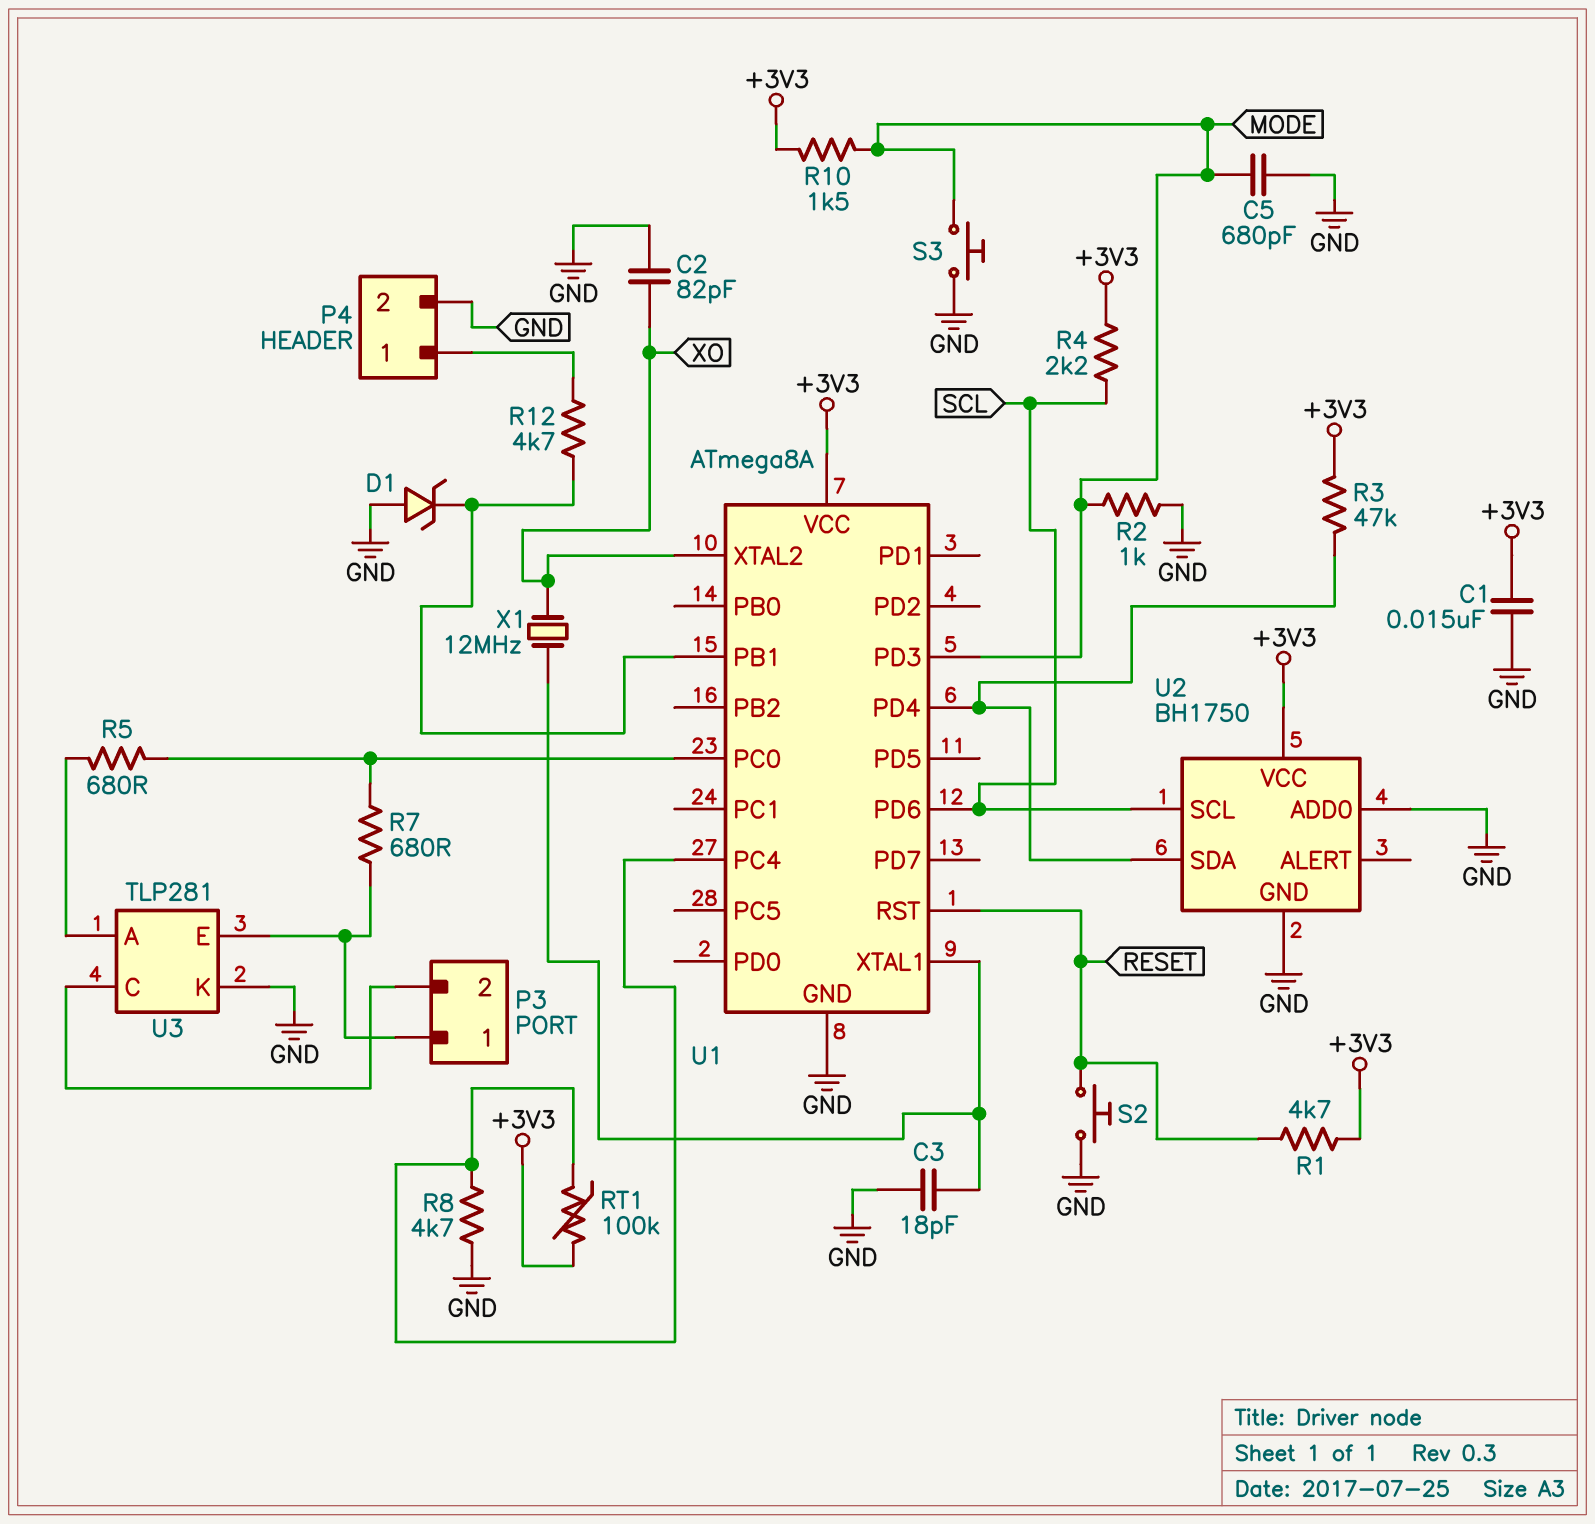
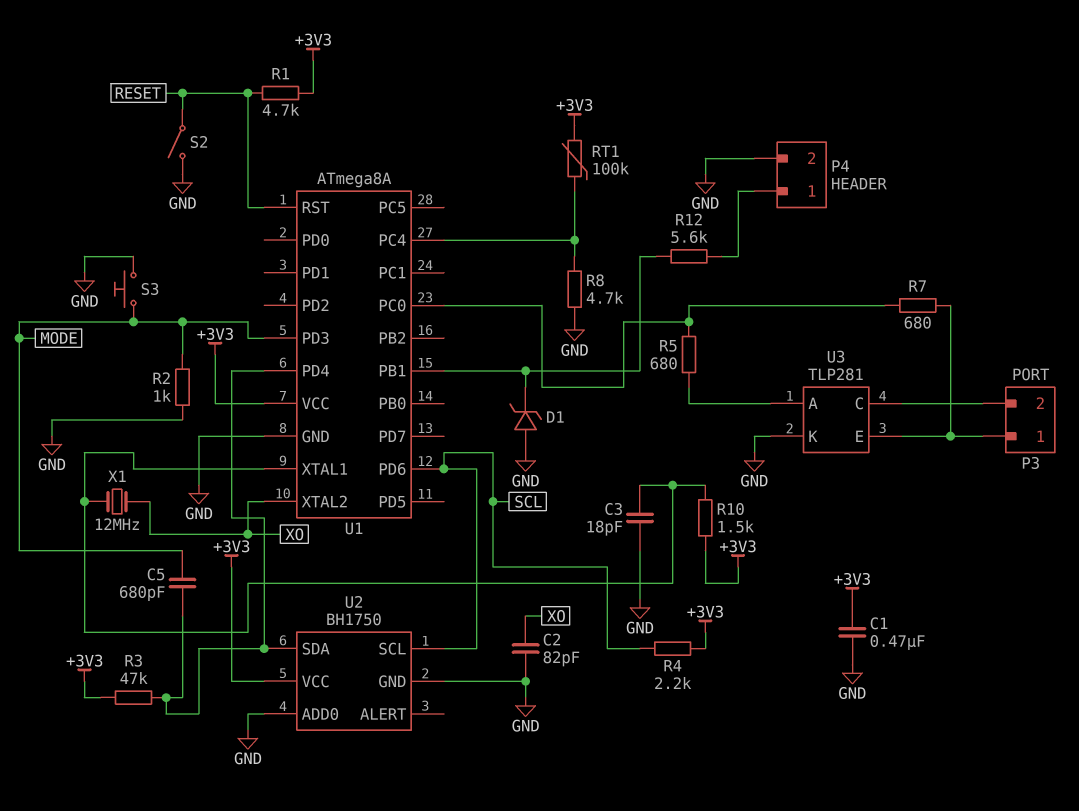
C1: 15nF (+3V3, GND) -> 470nF (+3V3, GND)
C5: 680pF (GND, MODE) -> 680pF (MODE, U1/PD4)
R10: 1.5k (+3V3, MODE) -> 1.5k (+3V3, U1/XTAL1)
R12: 4.7k (P4/1, U1/PB1) -> 5.6k (P4/1, U1/PB1)
S2: button (GND, RESET) -> switch (GND, RESET)

